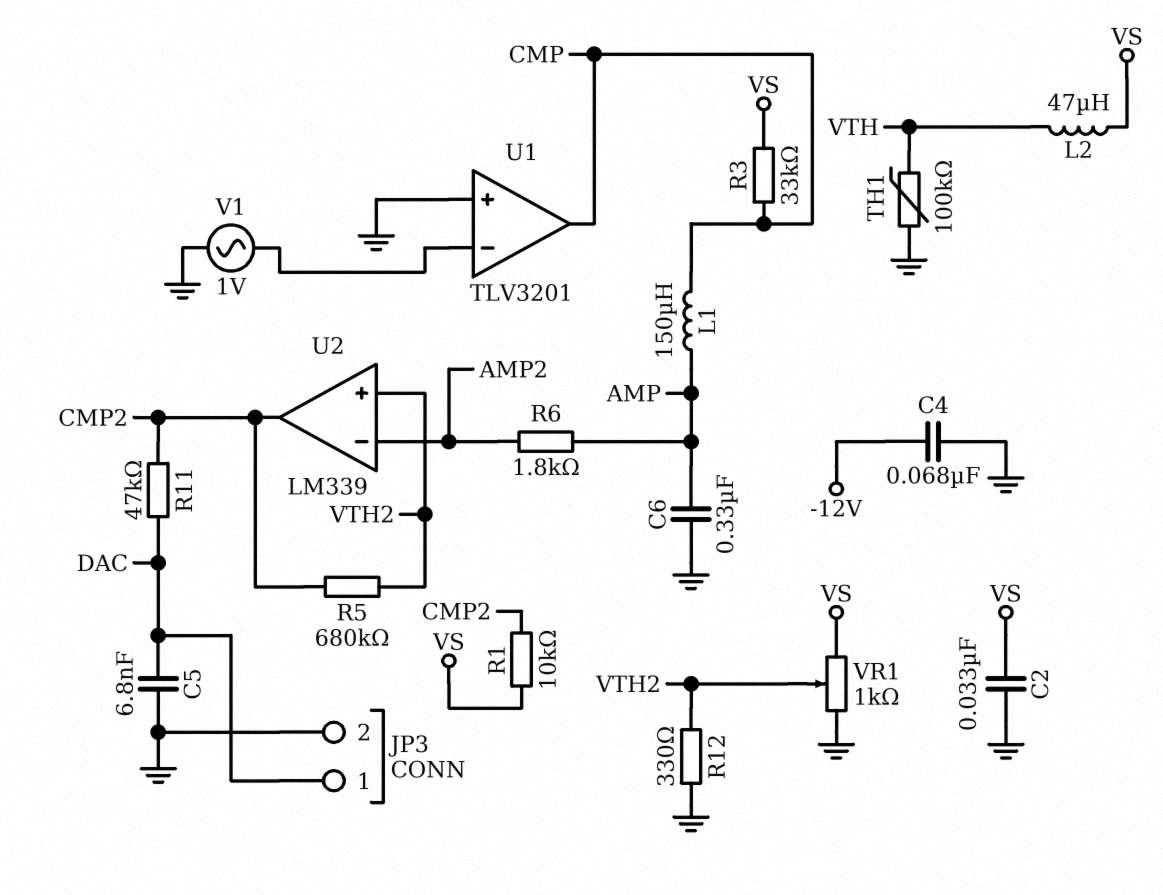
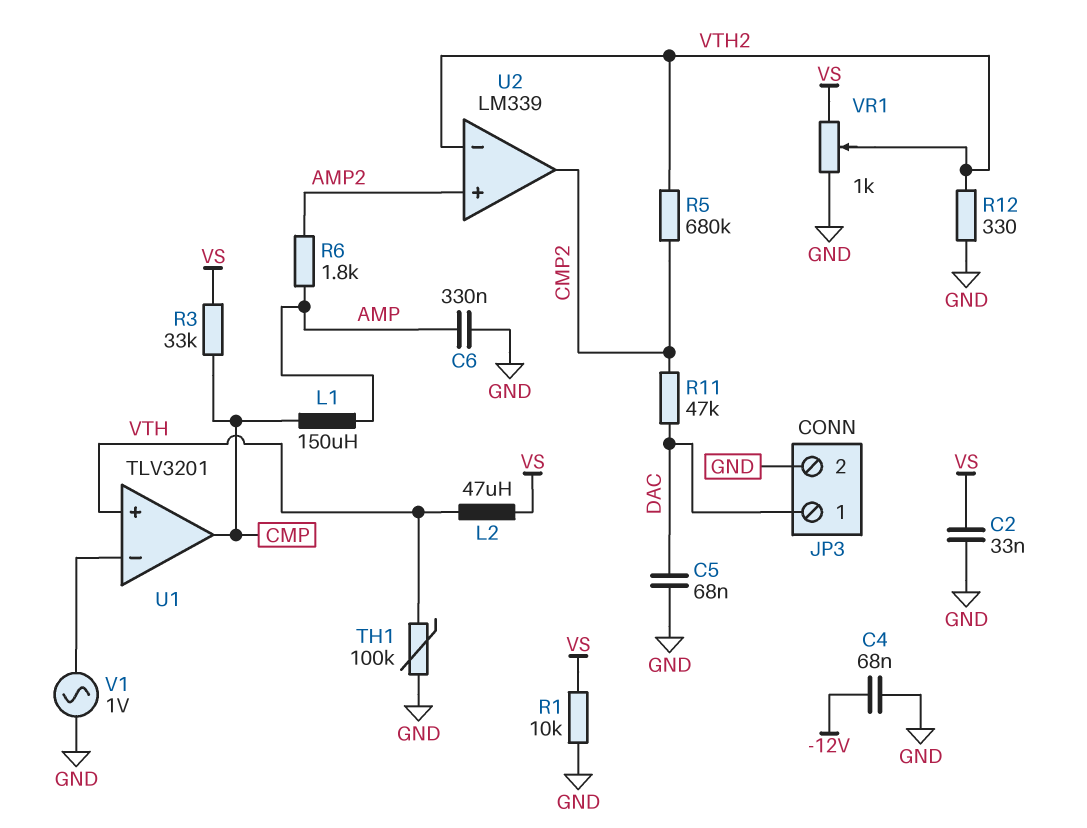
C5: 6.8nF (DAC, GND) -> 68nF (DAC, GND)
R1: 10k (CMP2, VS) -> 10k (GND, VS)
U1 pin in+: GND -> VTH
U2 pin in+: VTH2 -> AMP2
U2 pin in-: AMP2 -> VTH2

